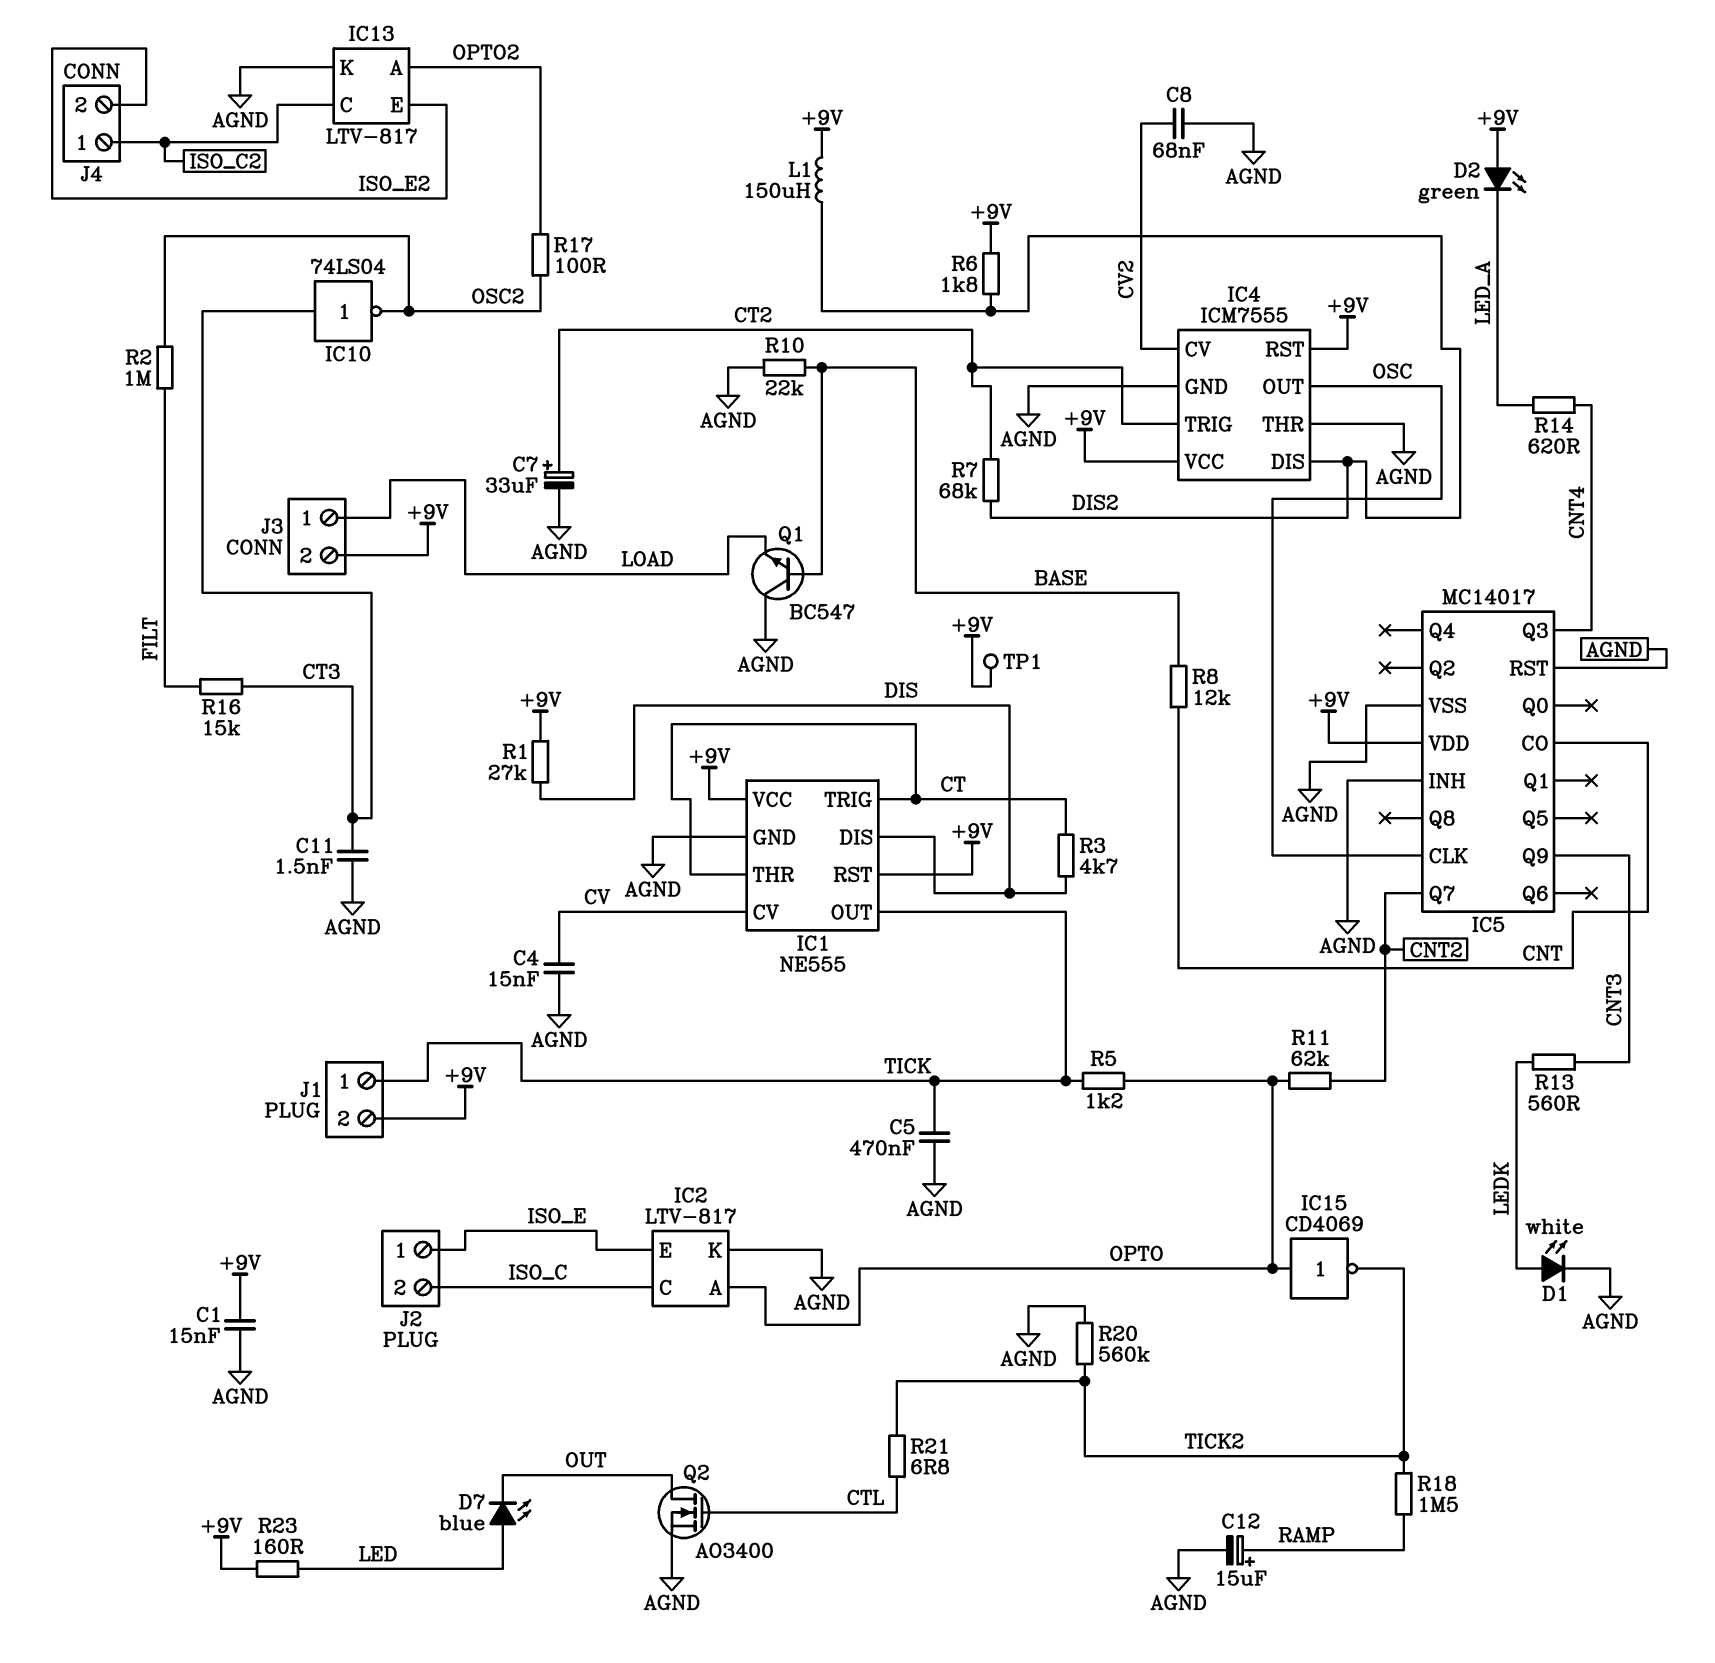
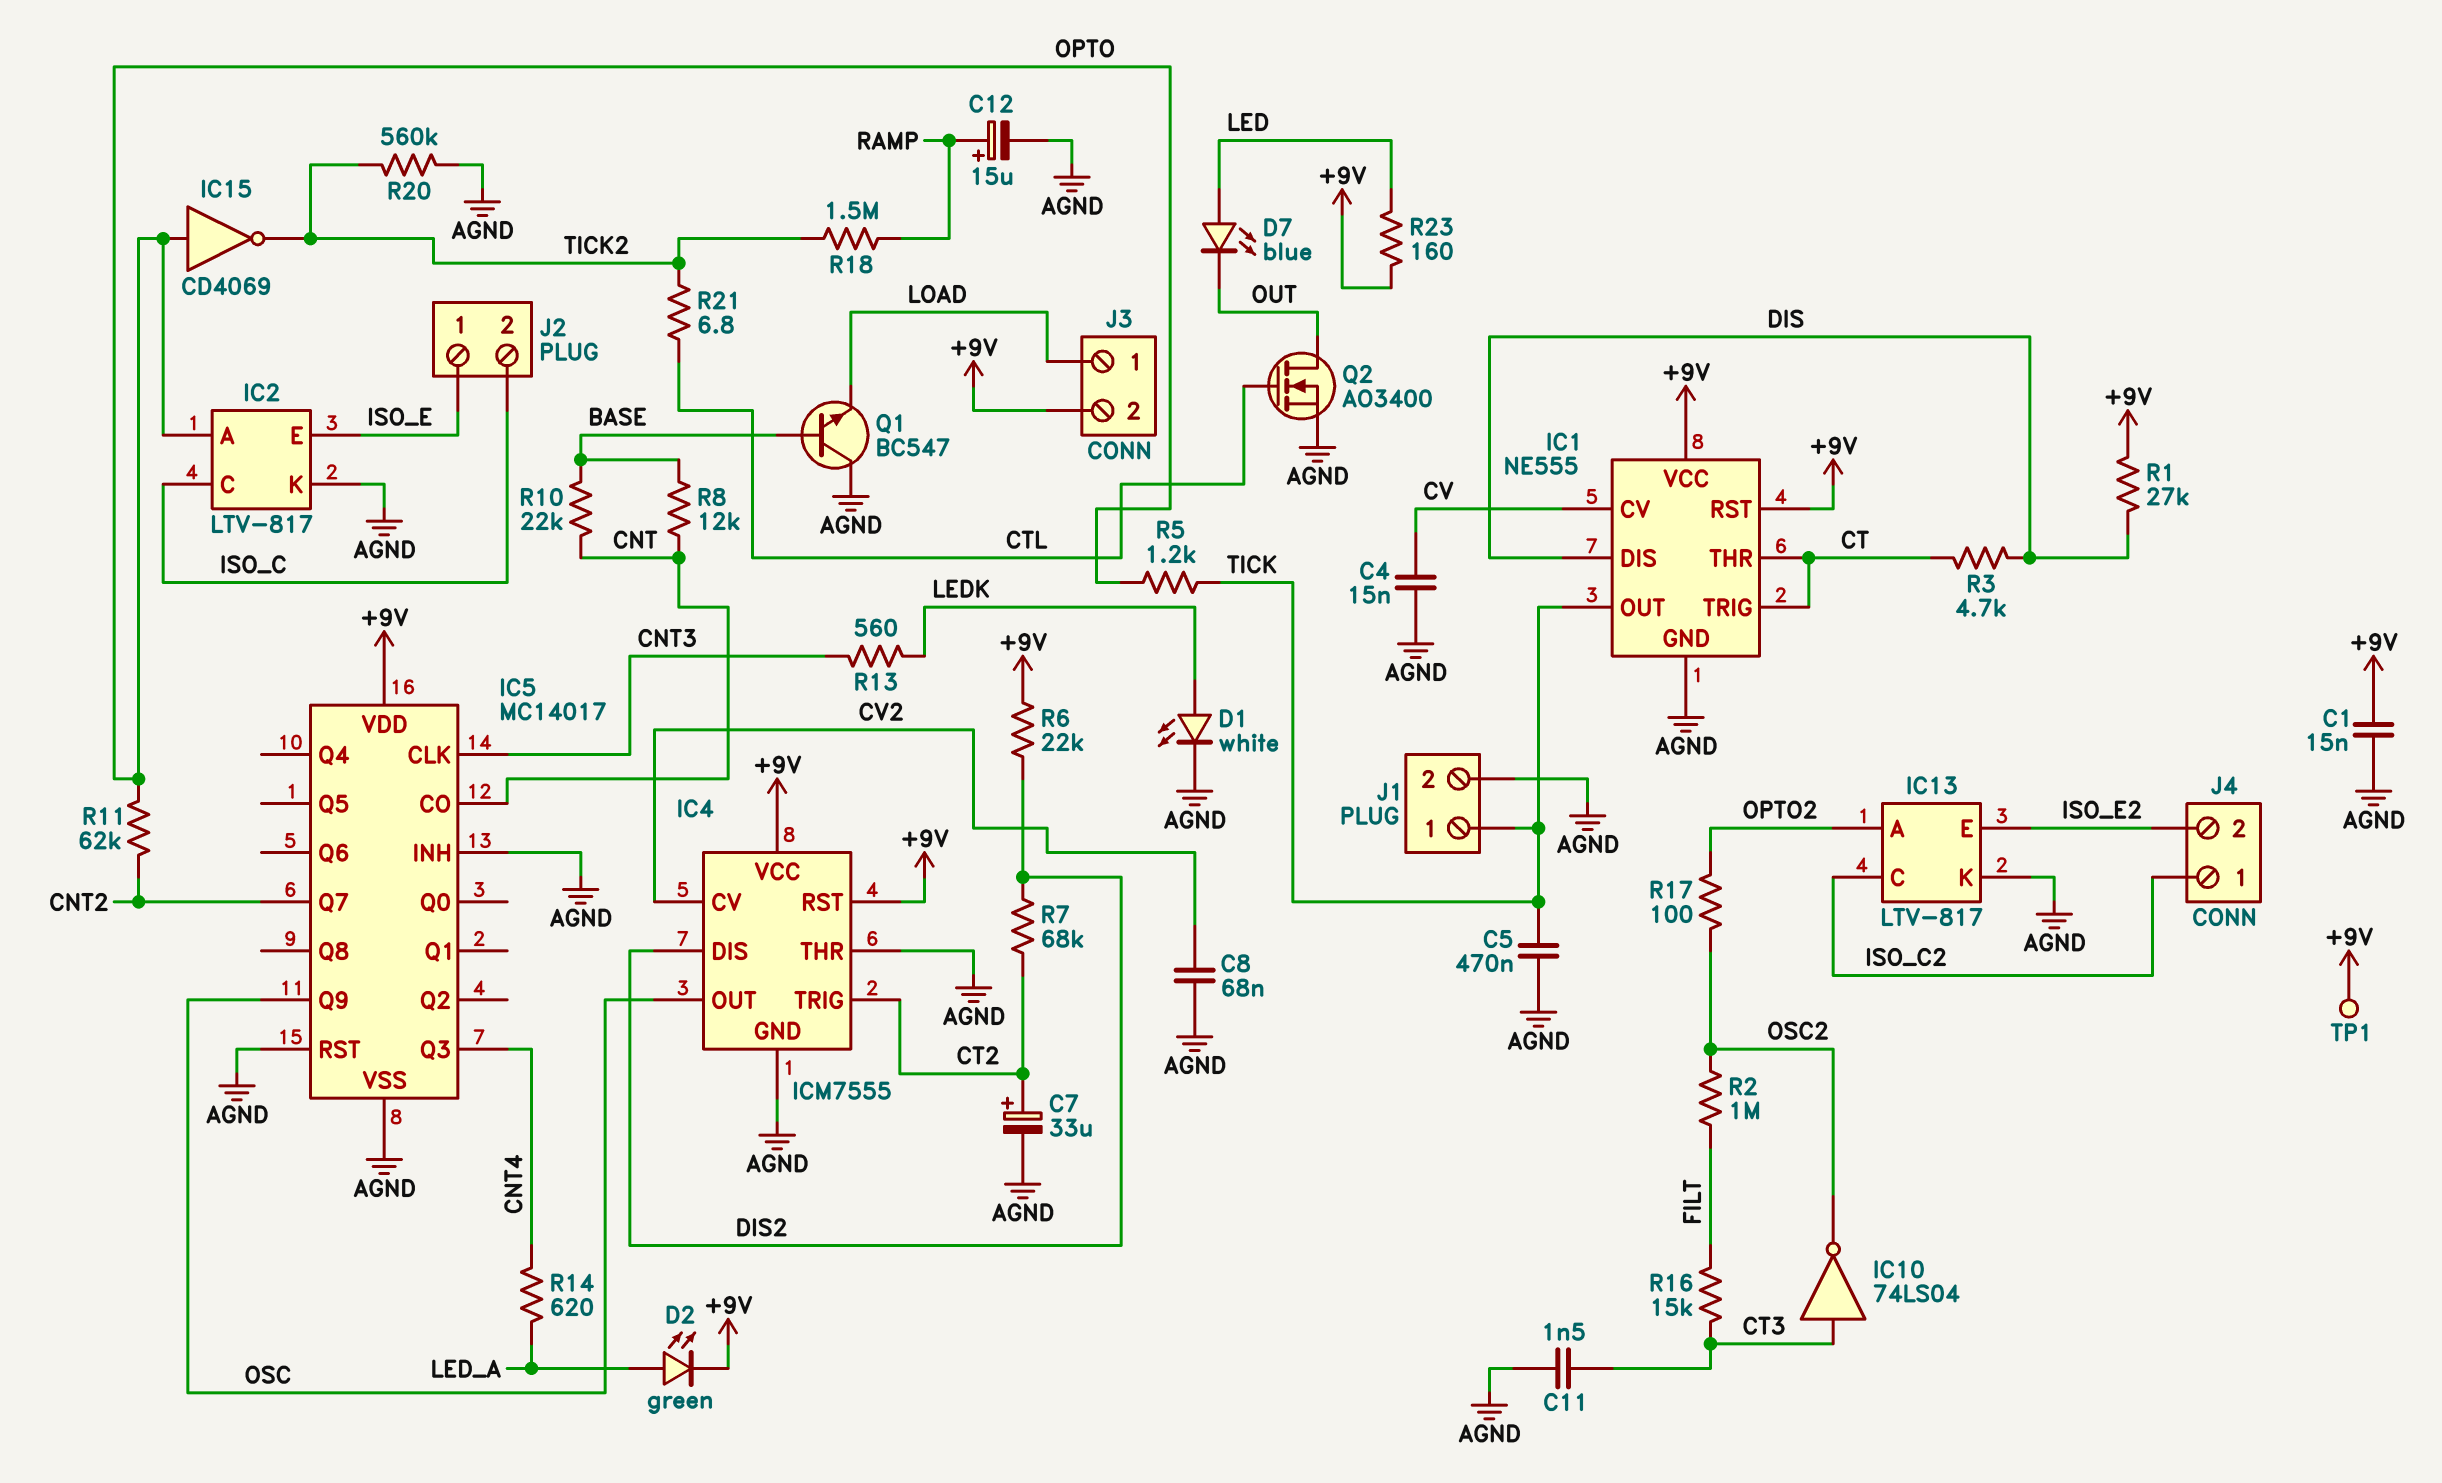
D2: LED green (A +9V, K LED_A) -> LED green (A LED_A, K +9V)
IC5 pin CLK: OSC -> CNT3
IC5 pin Q9: CNT3 -> OSC
J1 pin 2: +9V -> AGND
L1: 150uH (+9V, DIS2) -> none
R6: 1.8k (+9V, DIS2) -> 22k (+9V, DIS2)
R10: 22k (AGND, BASE) -> 22k (BASE, CNT)

